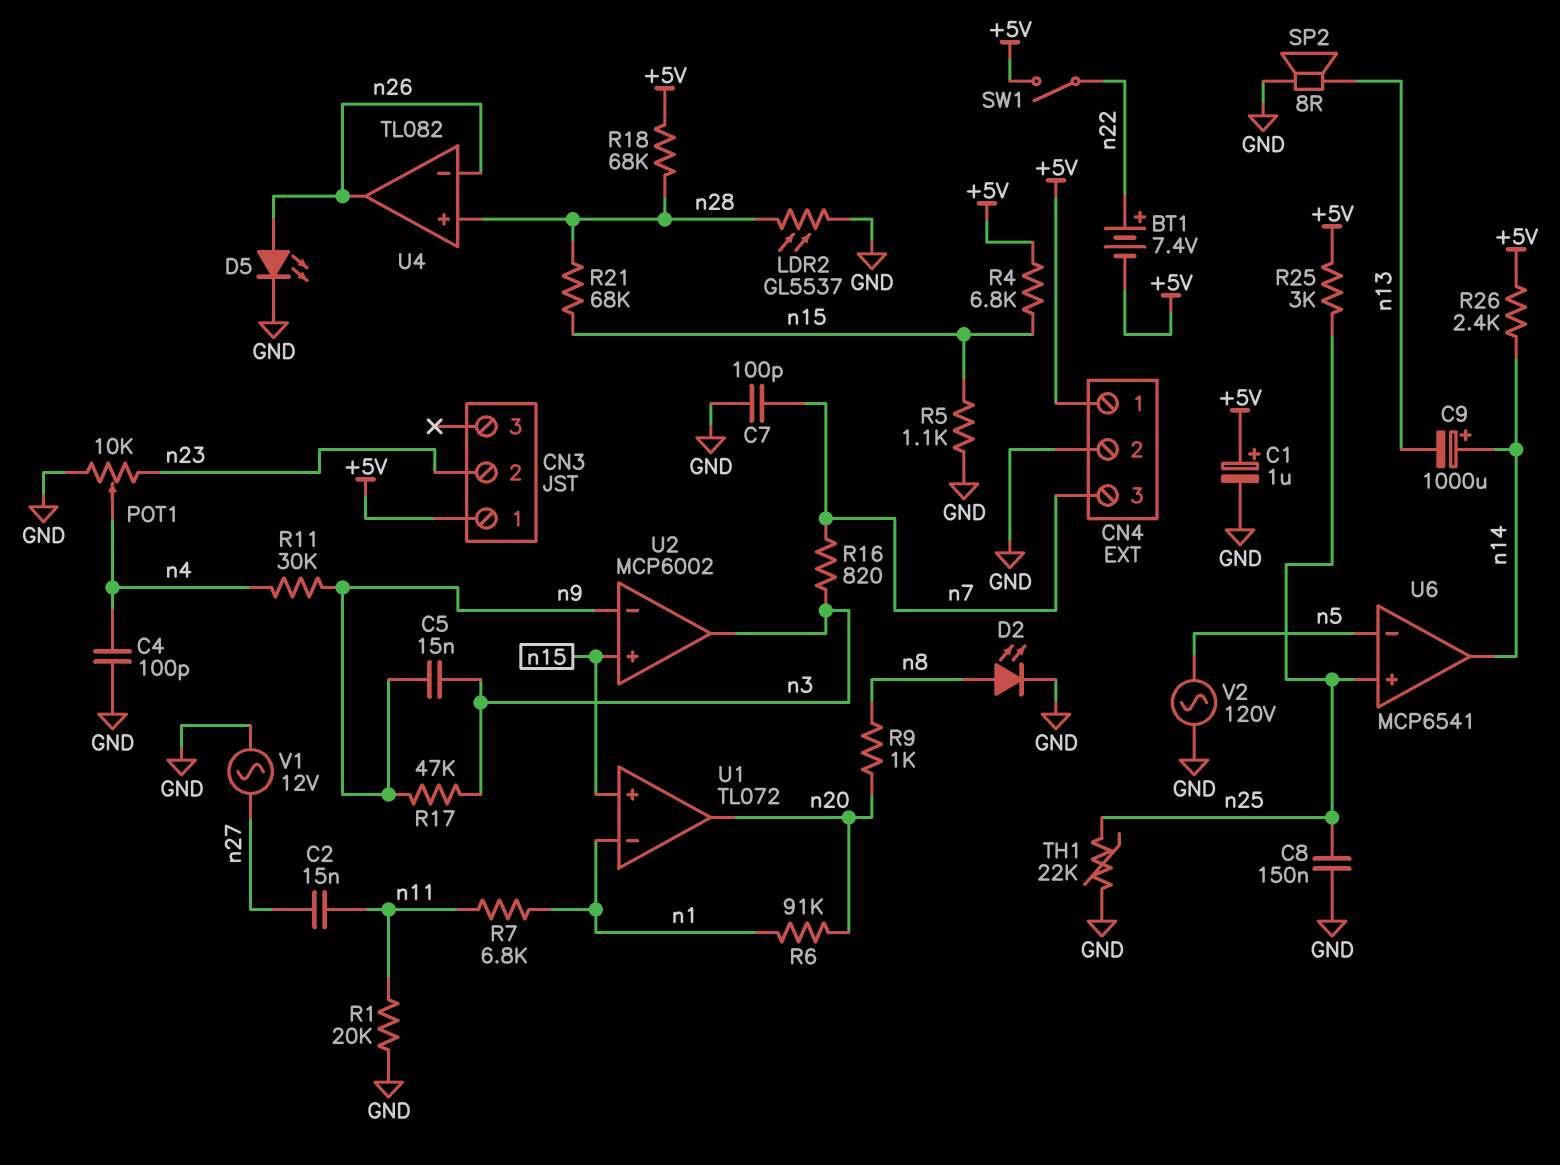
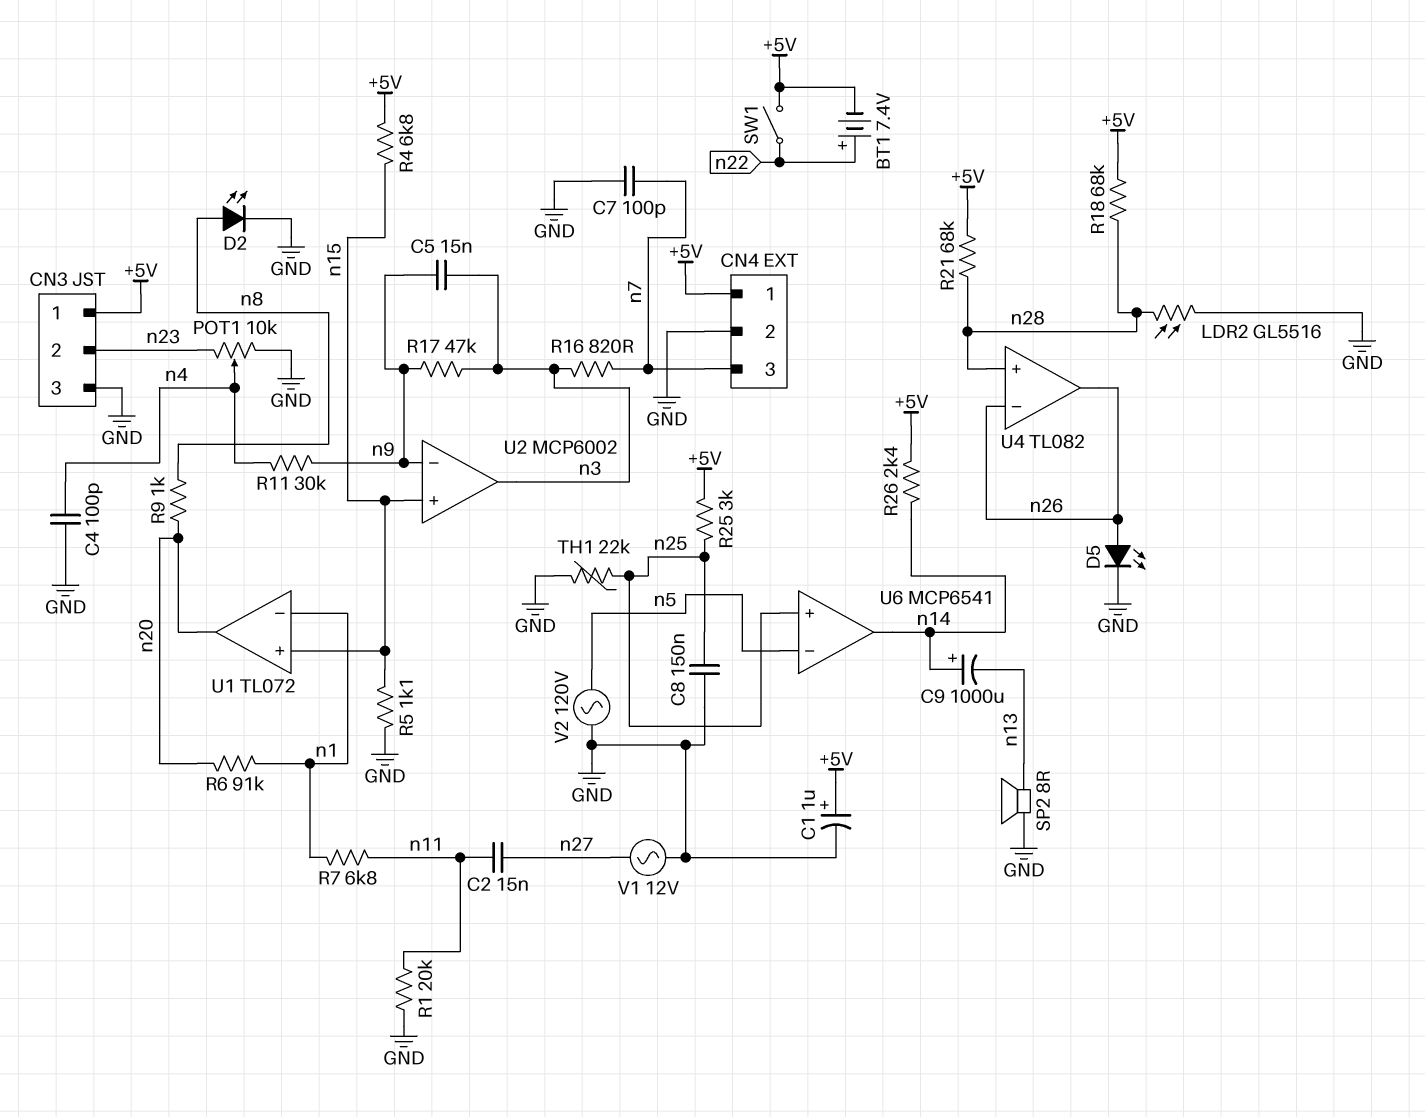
CN3 pin 3: none -> GND
LDR2: GL5537 (GND, n28) -> GL5516 (GND, n28)
R21: 68k (n15, n28) -> 68k (+5V, n28)

